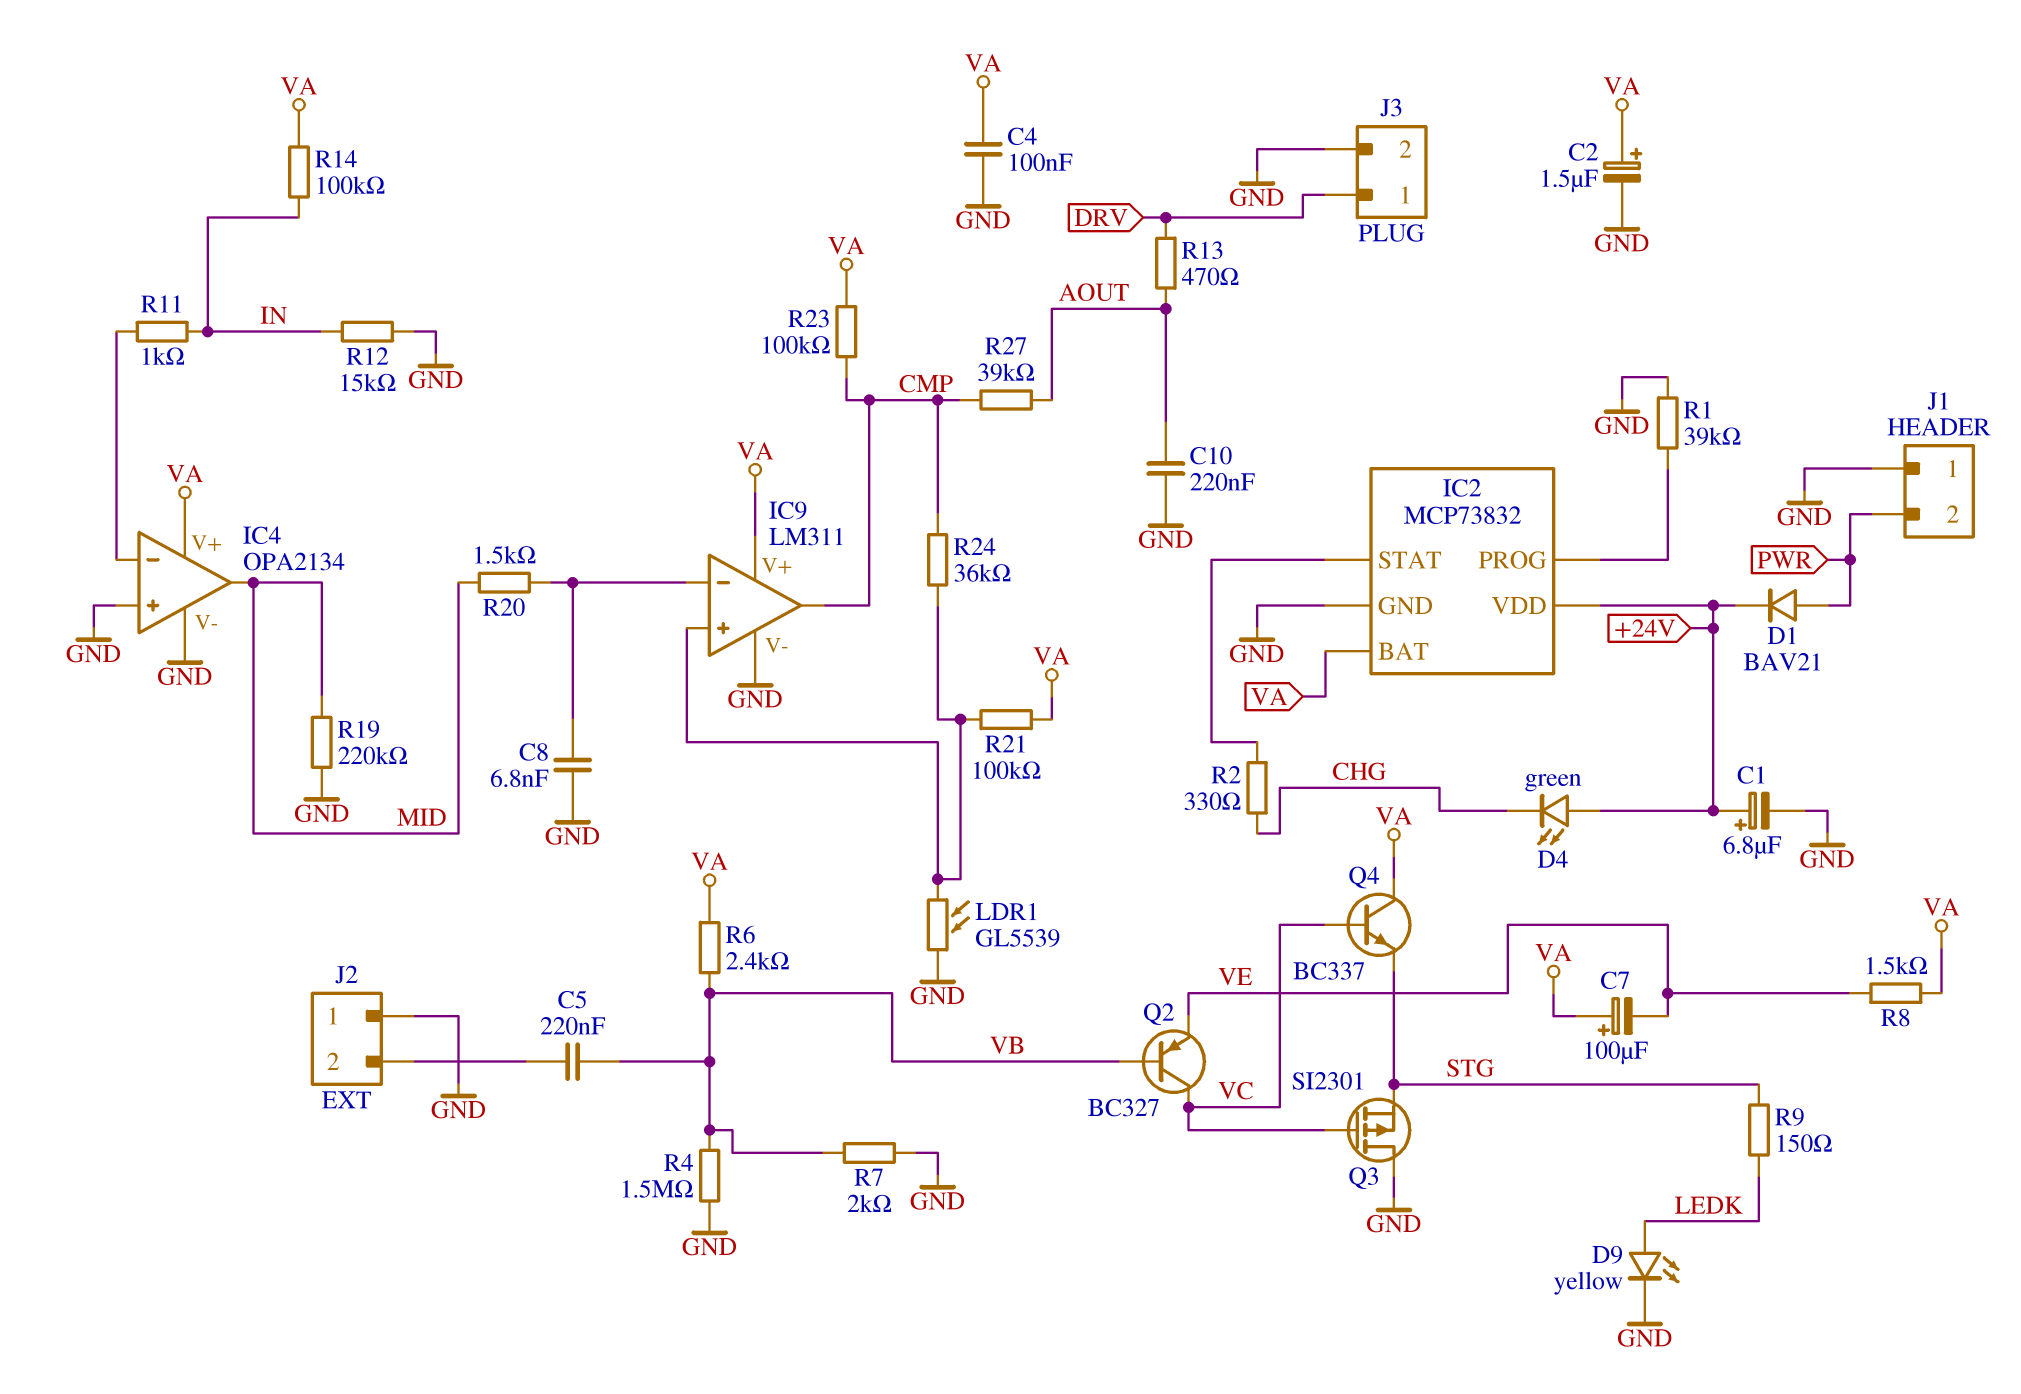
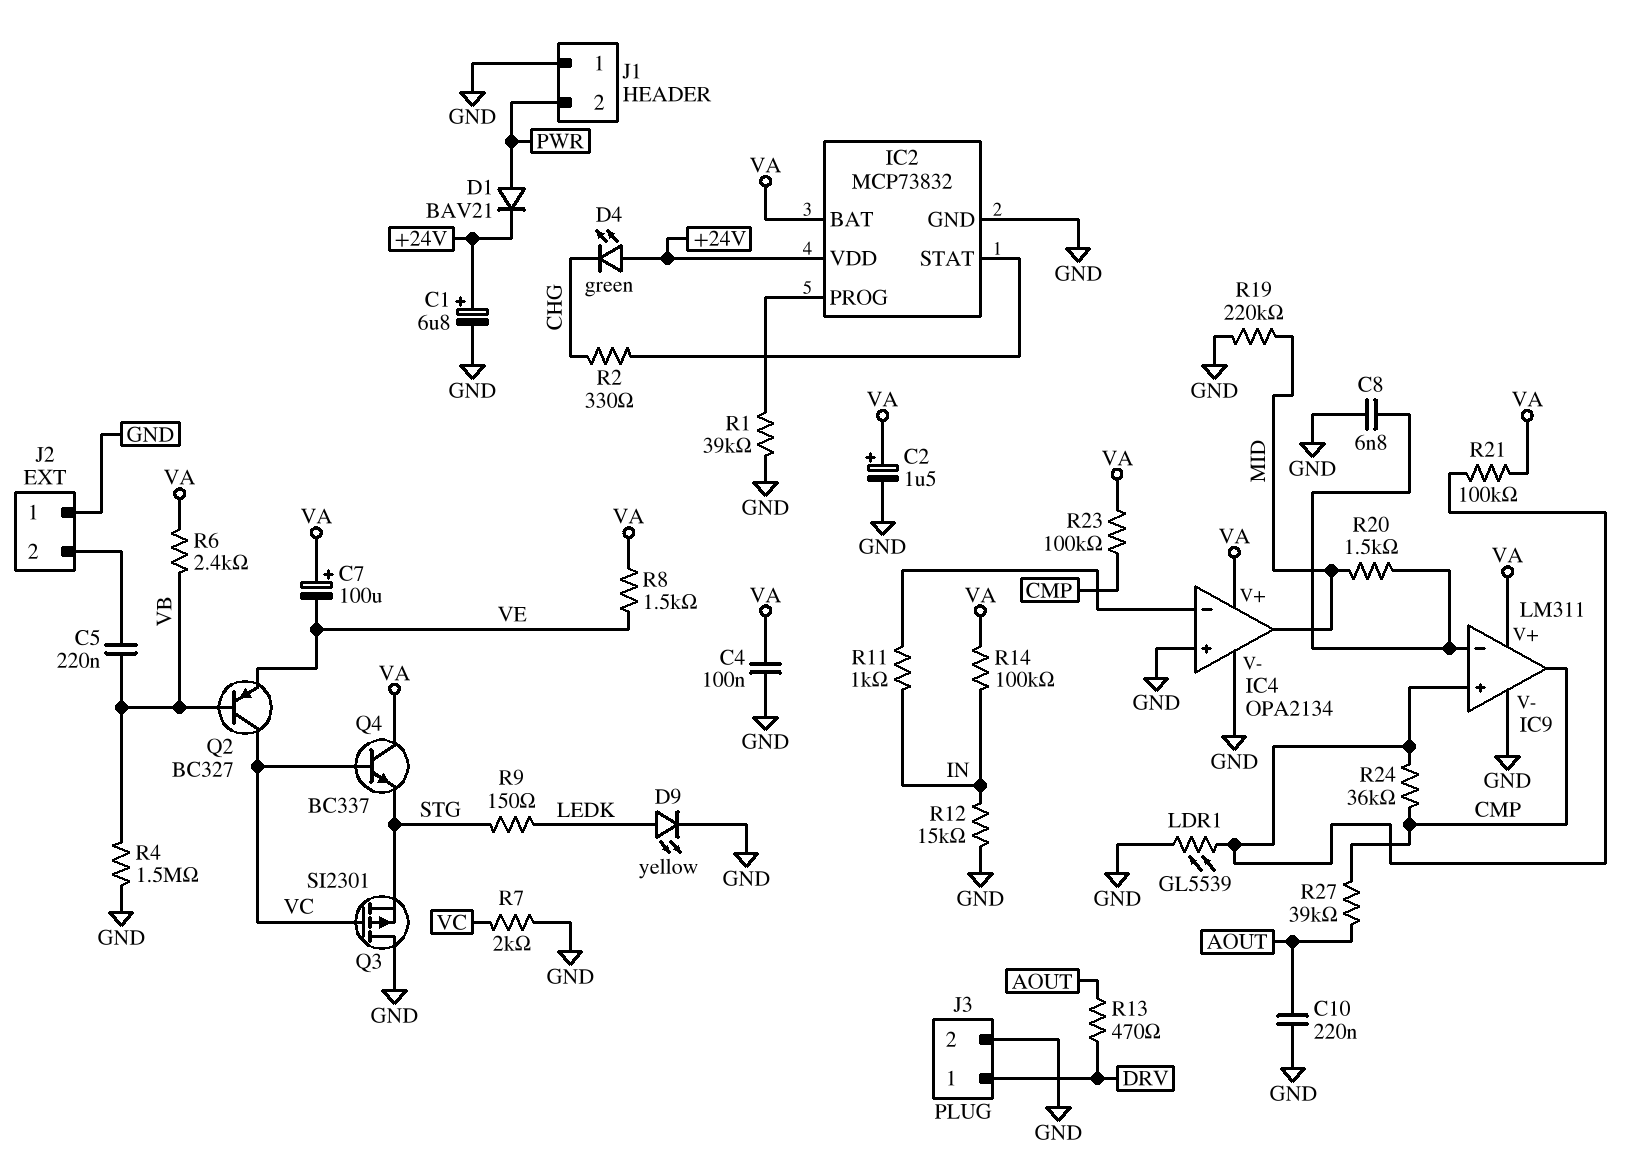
R7: 2k (GND, VB) -> 2k (GND, VC)

